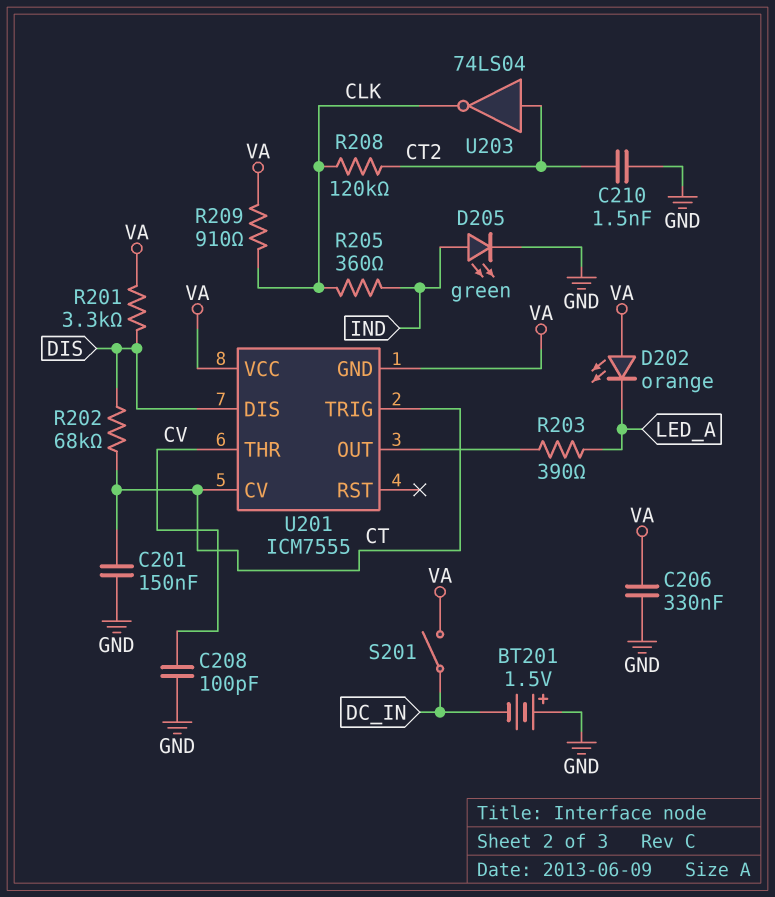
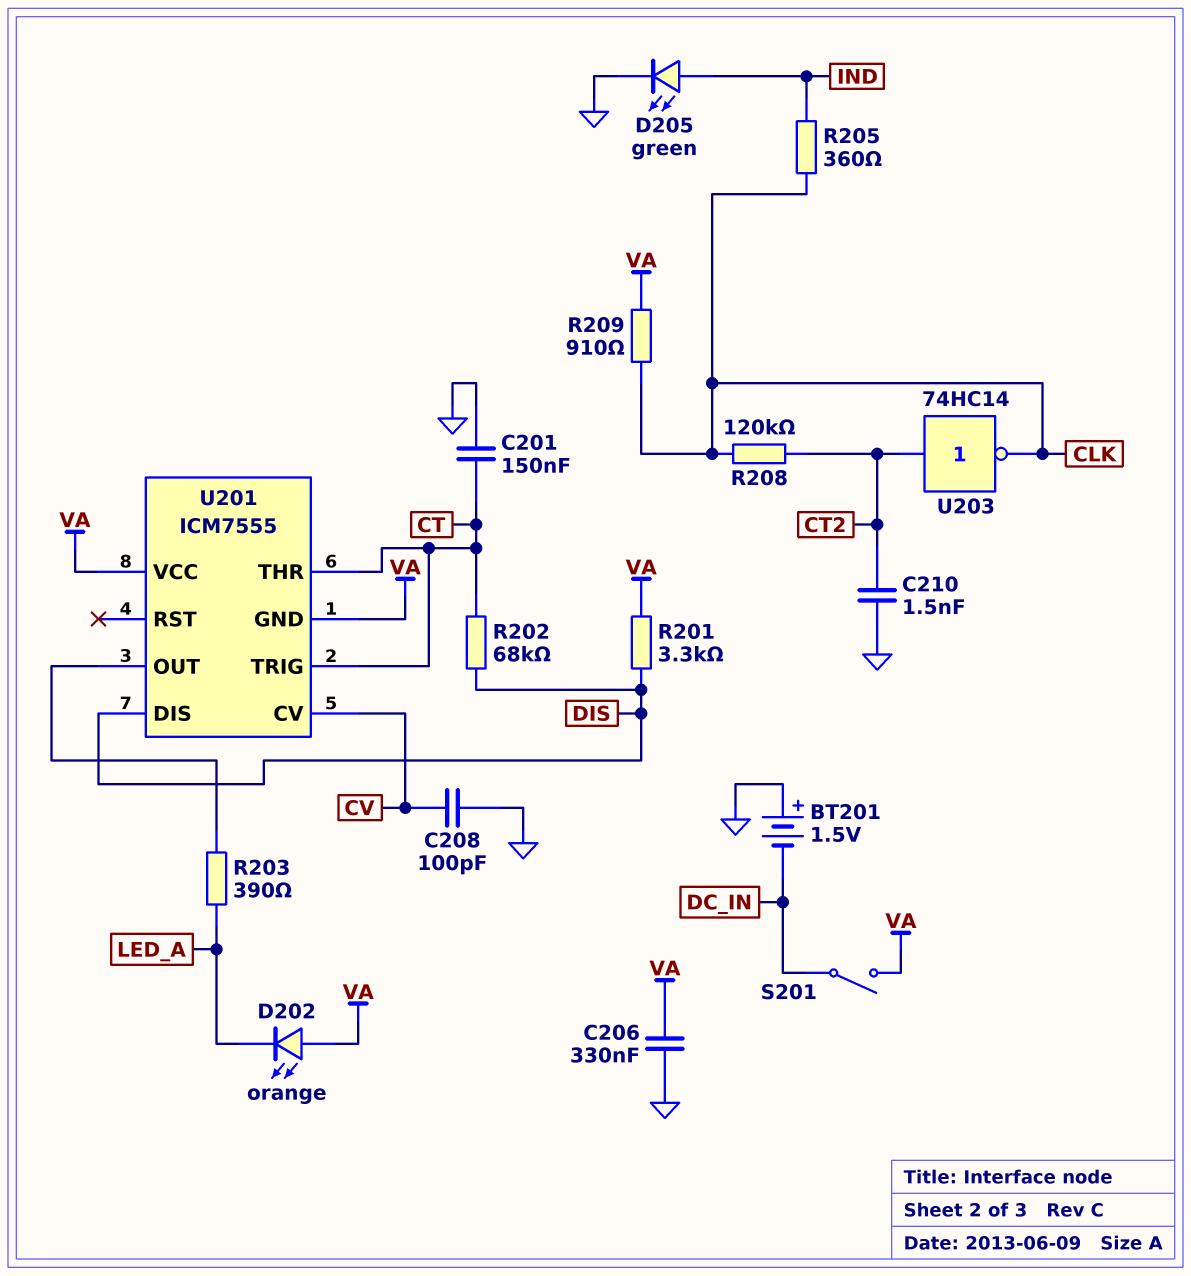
U201 pin CV: CT -> CV
U201 pin THR: CV -> CT
U203: NOT 74LS04 (in CT2, out CLK) -> NOT 74HC14 (in CT2, out CLK)

